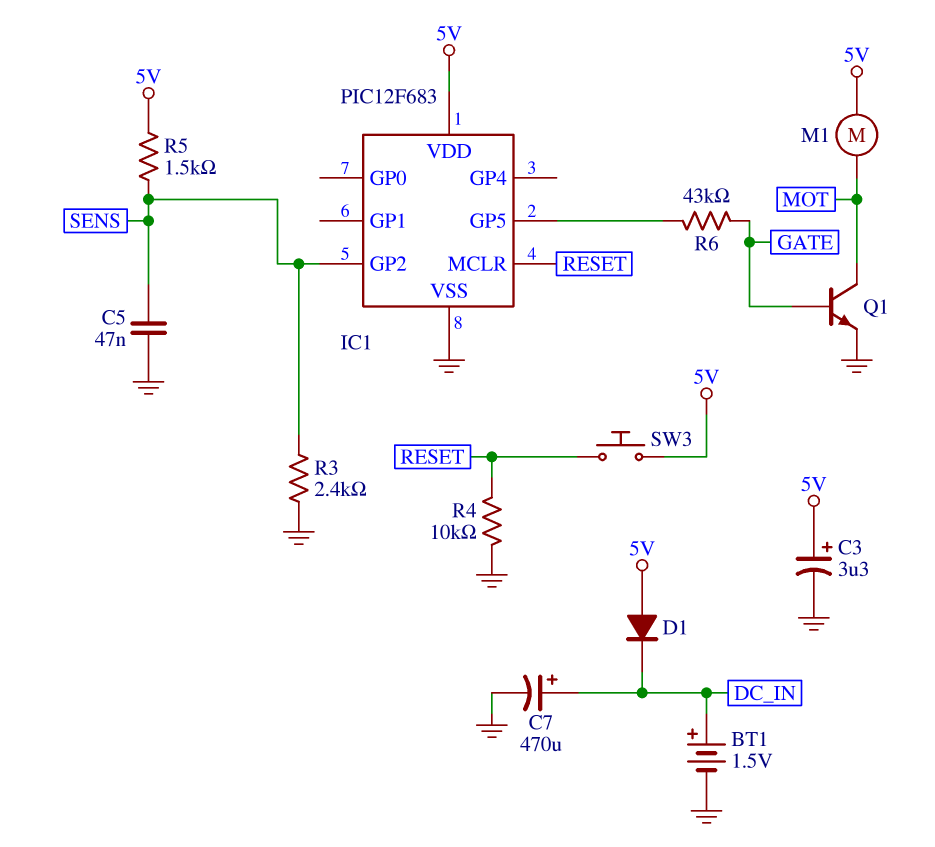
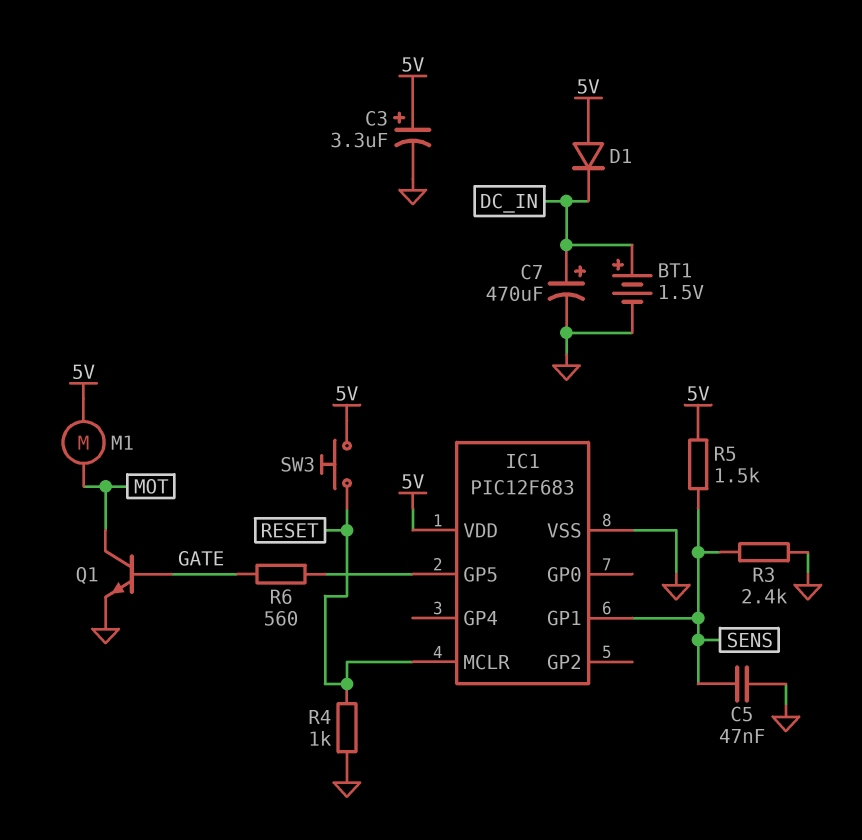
IC1 pin GP1: none -> SENS
IC1 pin GP2: SENS -> none
R4: 10k (GND, RESET) -> 1k (GND, RESET)
R6: 43k (GATE, IC1/GP5) -> 560 (GATE, IC1/GP5)

